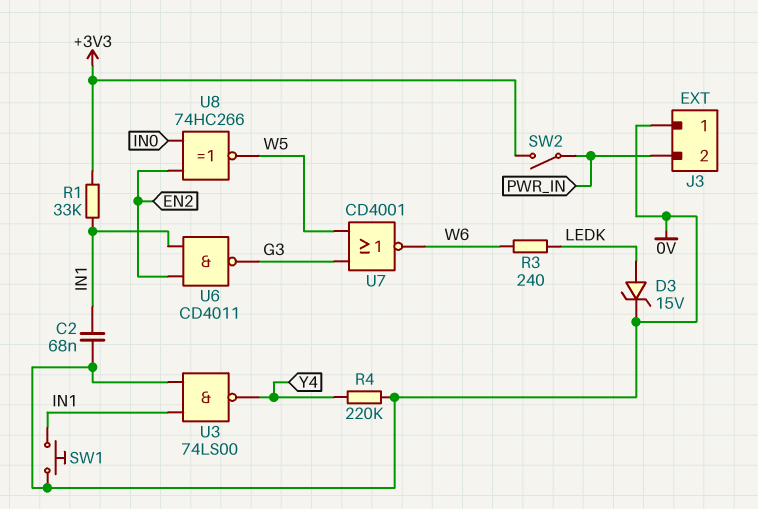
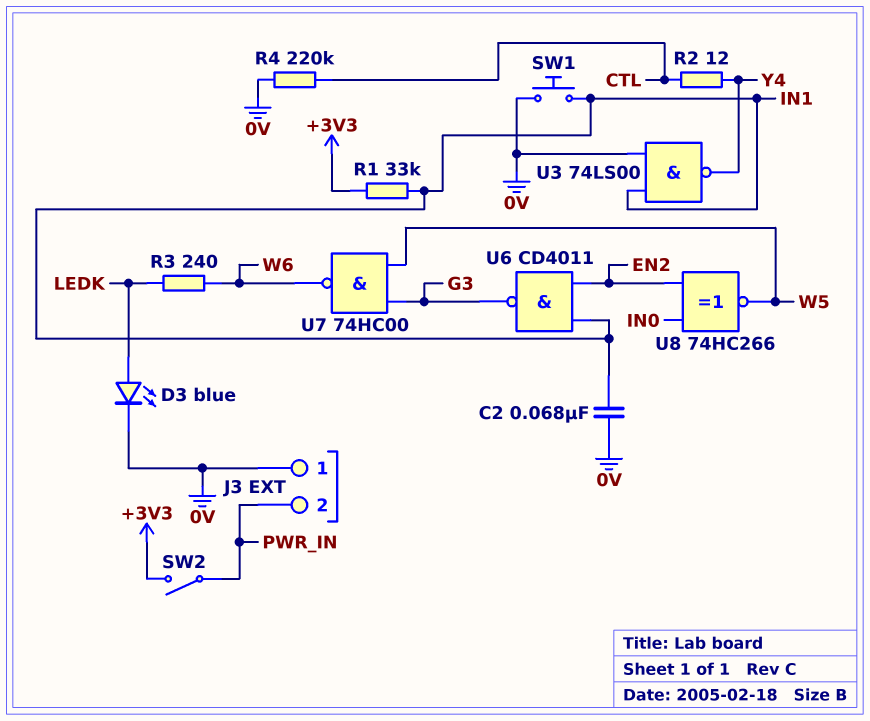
D3: zener 15V (A LEDK, K 0V) -> LED blue (A LEDK, K 0V)
R2: none -> 12 (CTL, Y4)
R4: 220k (0V, Y4) -> 220k (0V, CTL)
U7: NOR CD4001 (in G3, in W5, out W6) -> NAND 74HC00 (in G3, in W5, out W6)

